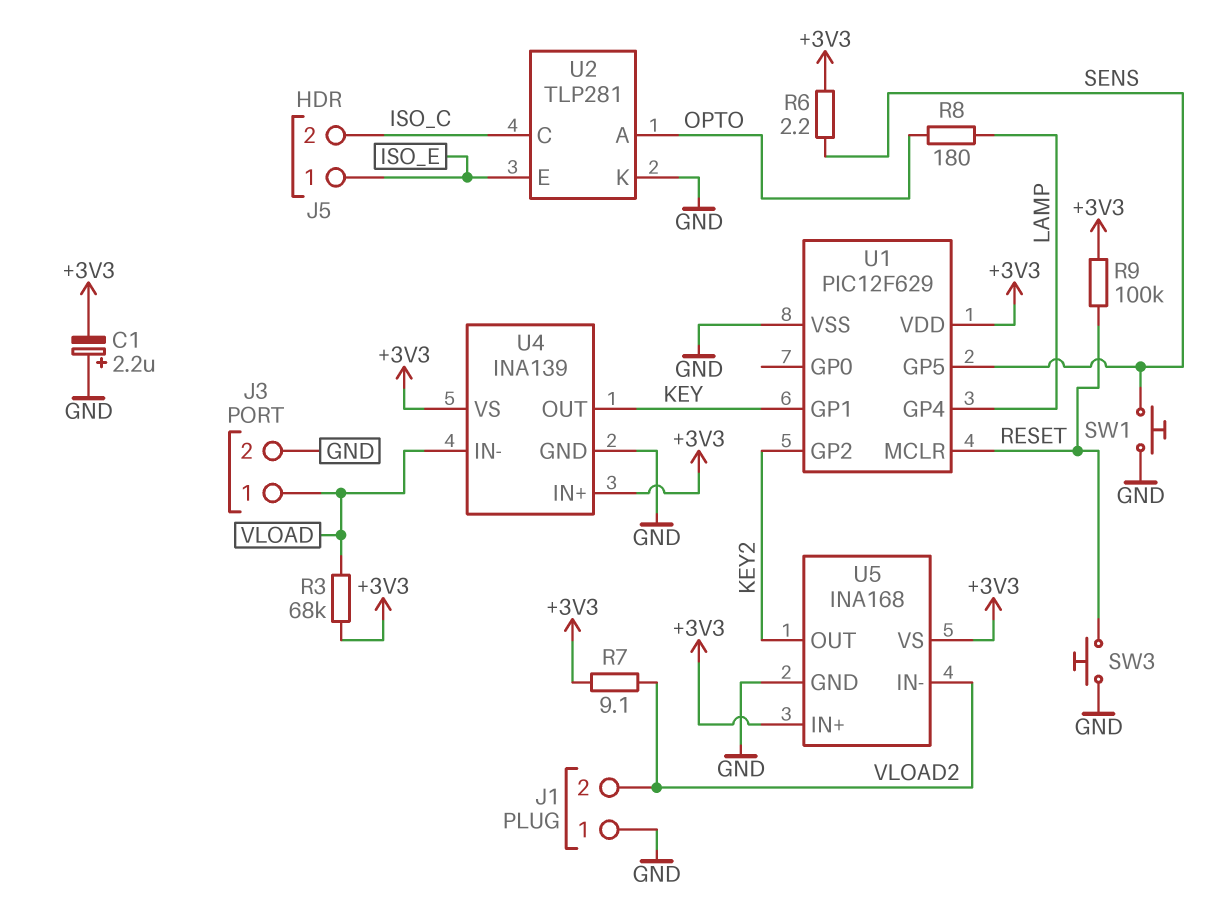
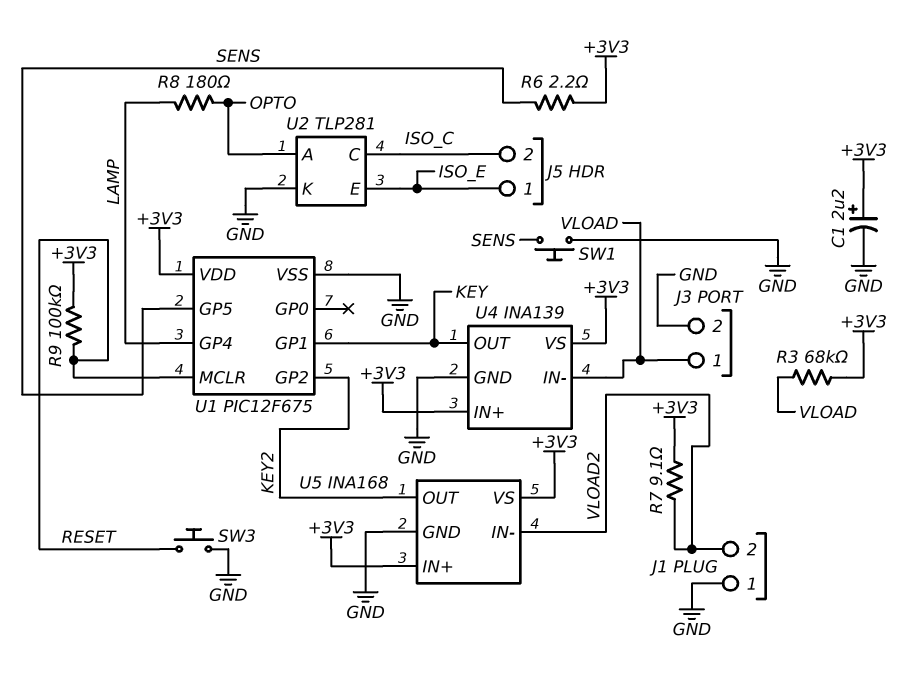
C1: 2.2uF (plus GND, minus +3V3) -> 2.2uF (plus +3V3, minus GND)
U1: PIC12F629 -> PIC12F675

